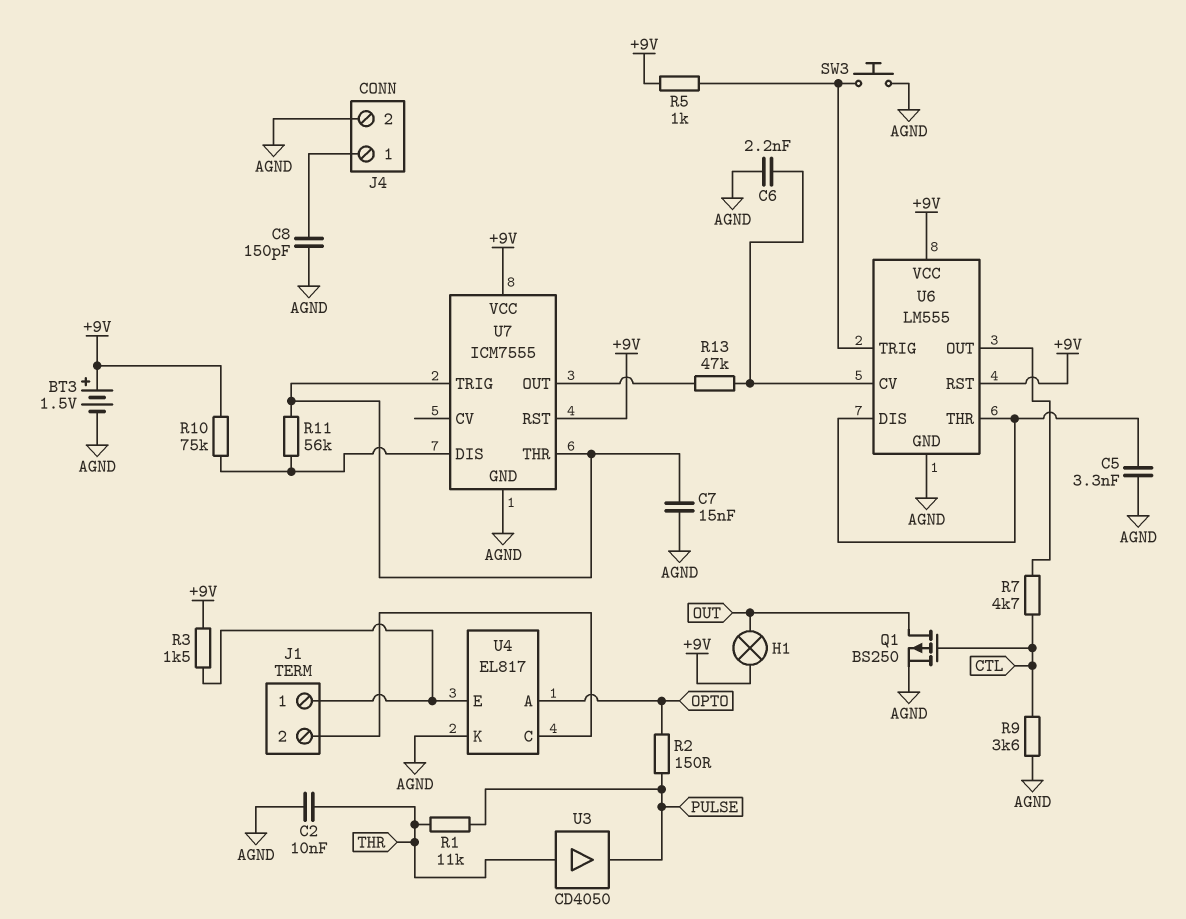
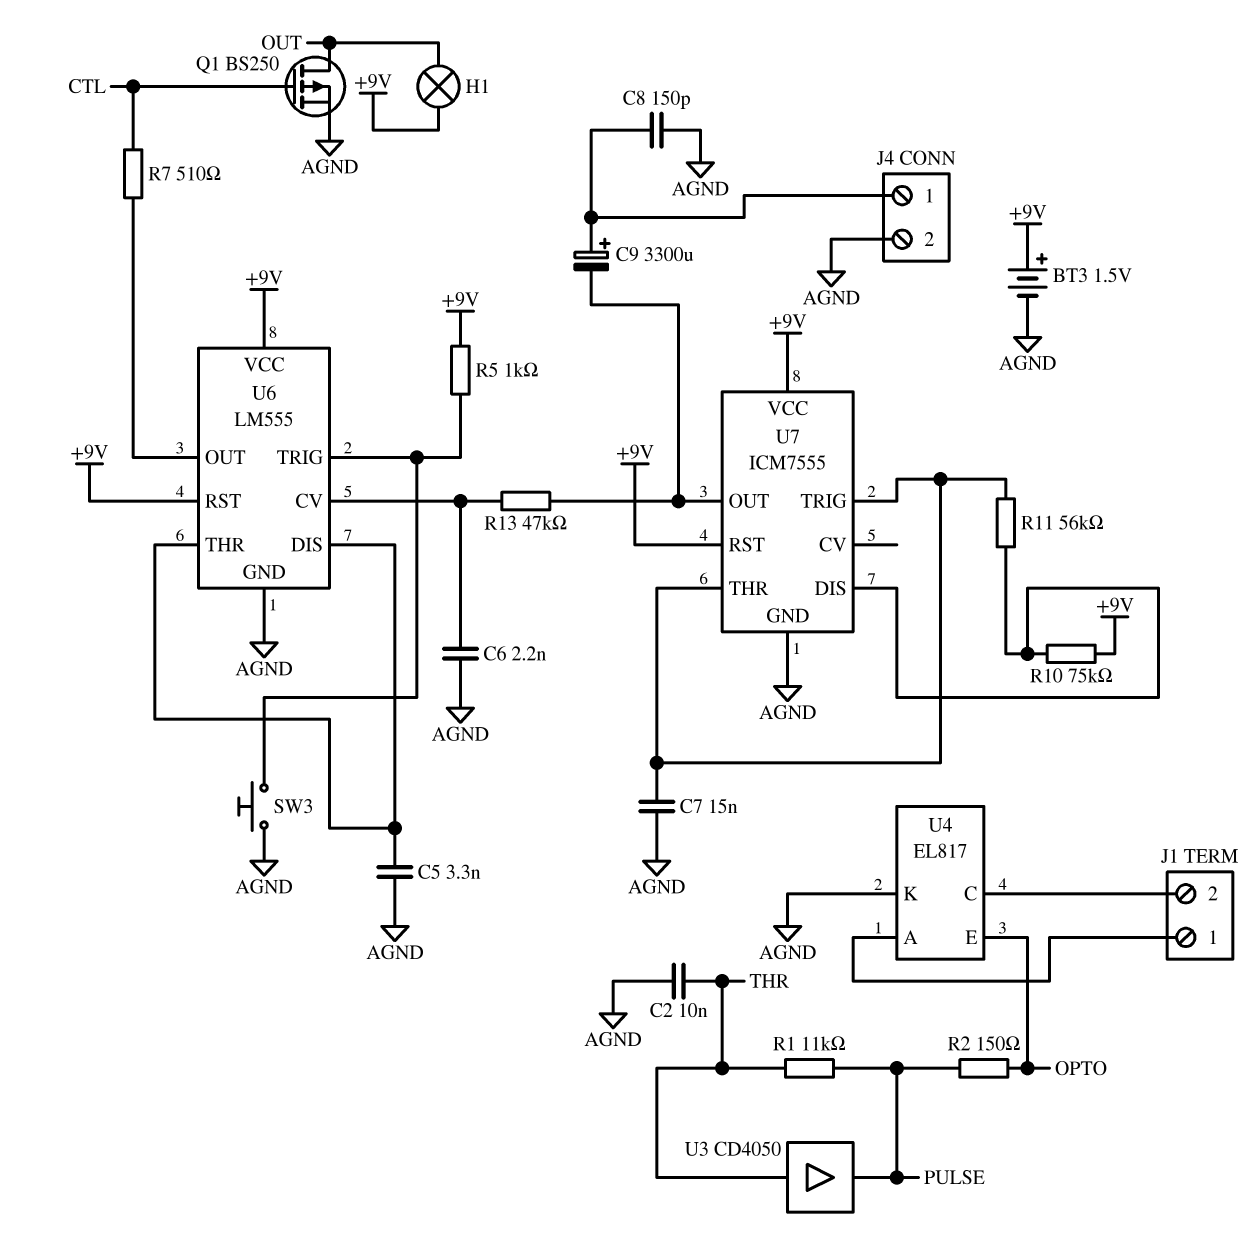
C9: none -> 3300uF (plus J4/1, minus U7/OUT)
R3: 1.5k (+9V, J1/1) -> none
R7: 4.7k (CTL, U6/OUT) -> 510 (CTL, U6/OUT)
R9: 3.6k (AGND, CTL) -> none
U4 pin A: OPTO -> J1/1
U4 pin E: J1/1 -> OPTO

